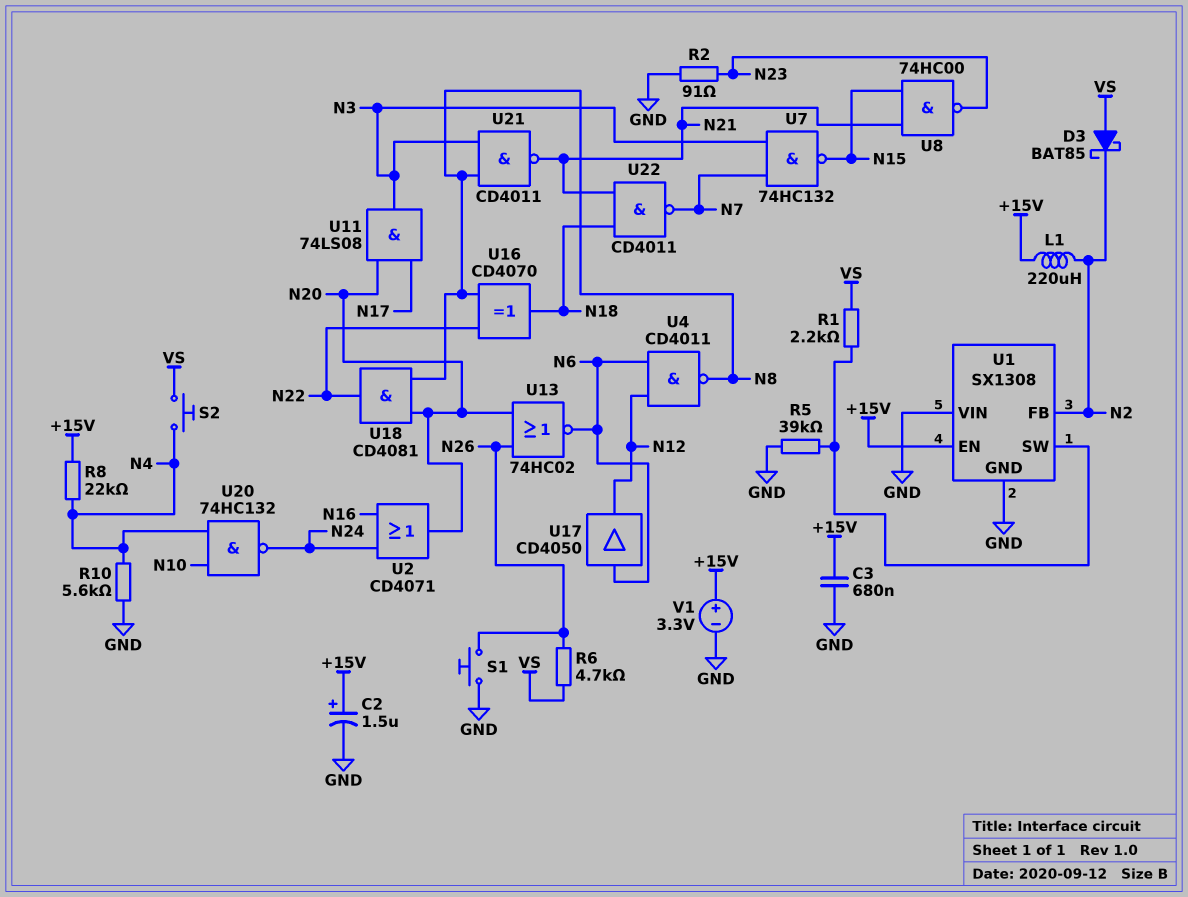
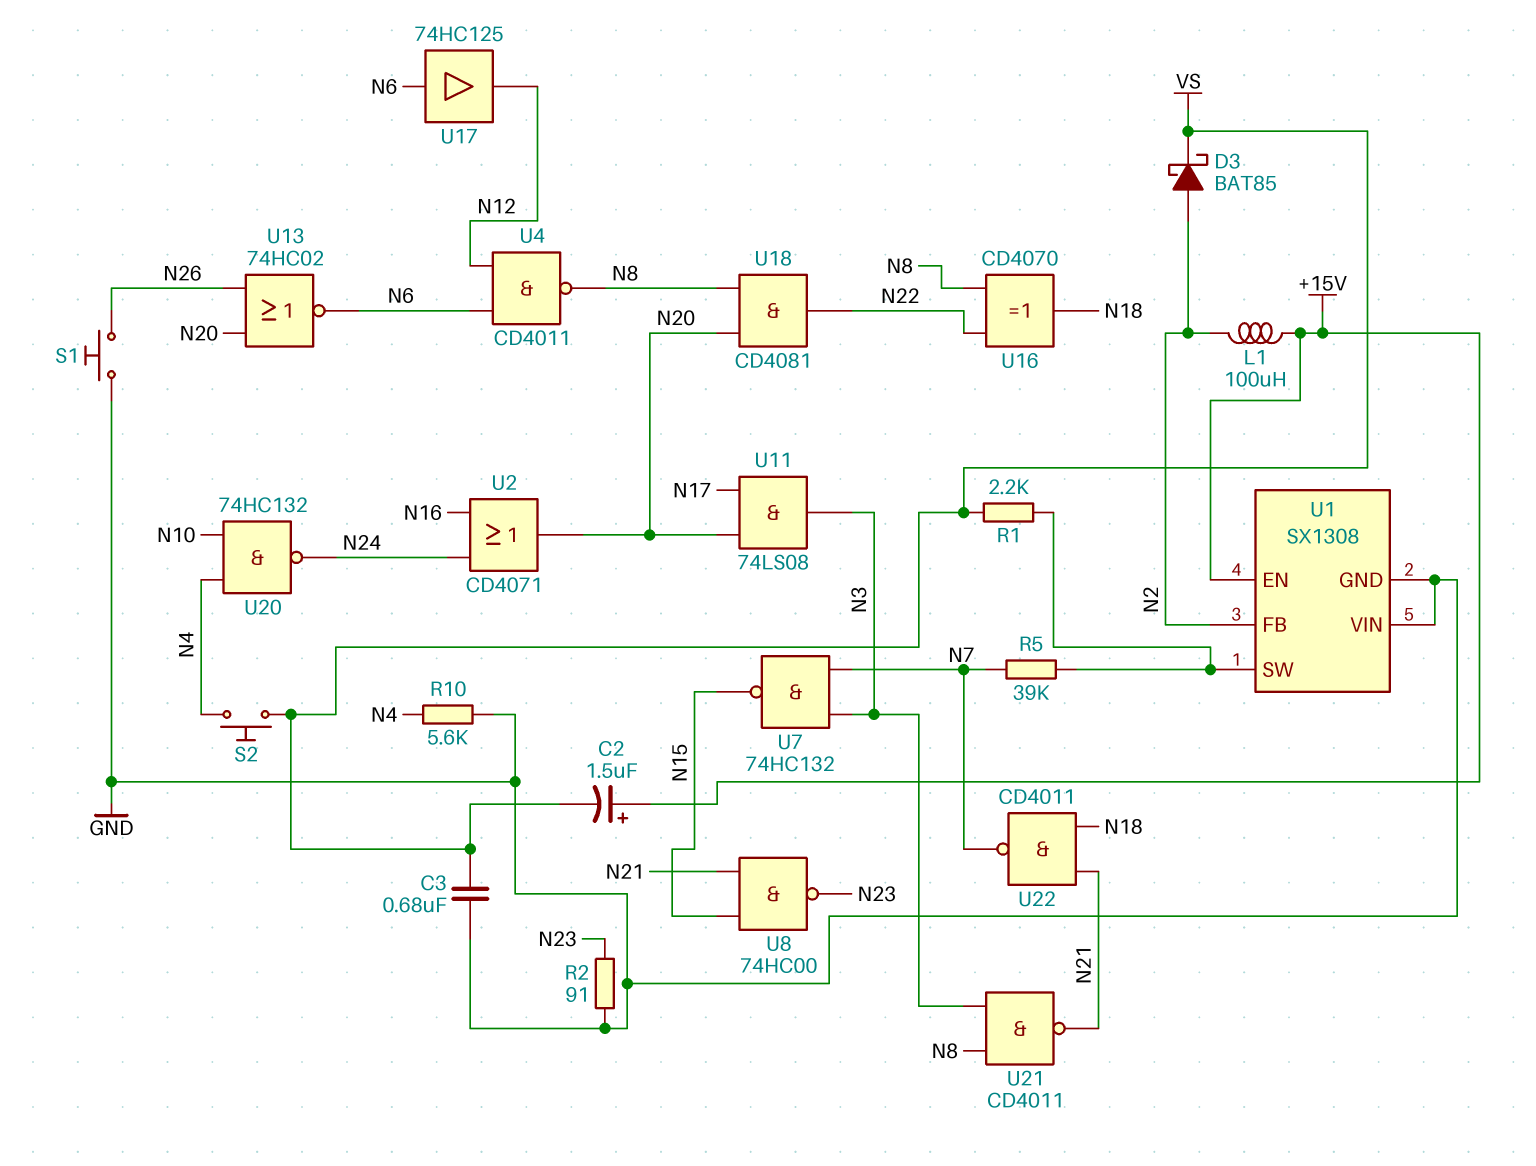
C2: 1.5uF (plus +15V, minus GND) -> 1.5uF (plus +15V, minus VS)
C3: 680nF (+15V, GND) -> 680nF (GND, VS)
D3: schottky BAT85 (A VS, K N2) -> schottky BAT85 (A N2, K VS)
L1: 220uH (+15V, N2) -> 100uH (+15V, N2)
R5: 39k (GND, U1/SW) -> 39k (N7, U1/SW)
R6: 4.7k (N26, VS) -> none
R8: 22k (+15V, N4) -> none
U17: buffer CD4050 (in N6, out N12) -> buffer 74HC125 (in N6, out N12)
V1: 3.3V (plus +15V, minus GND) -> none

